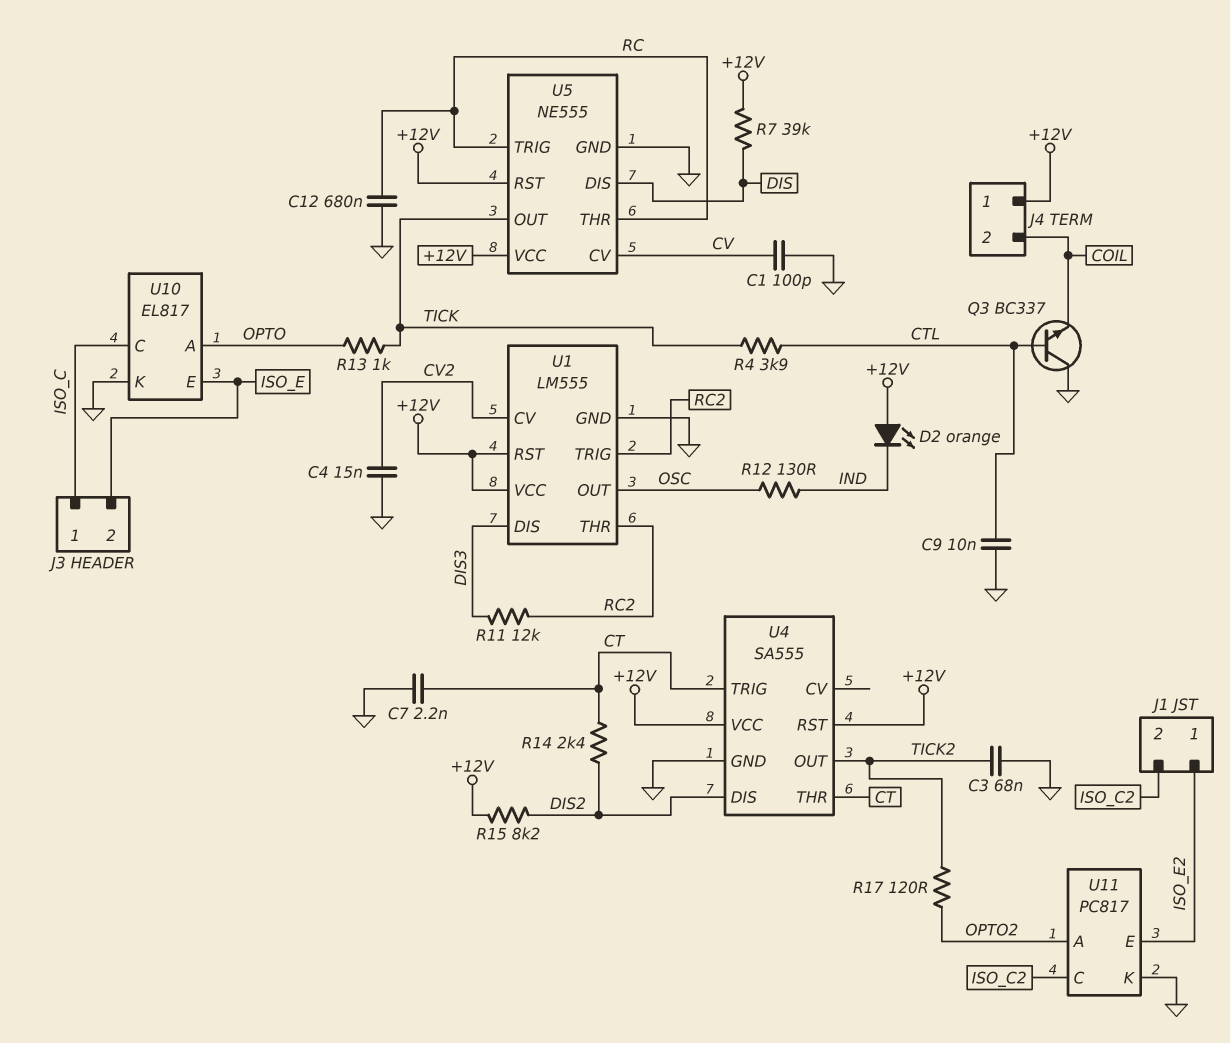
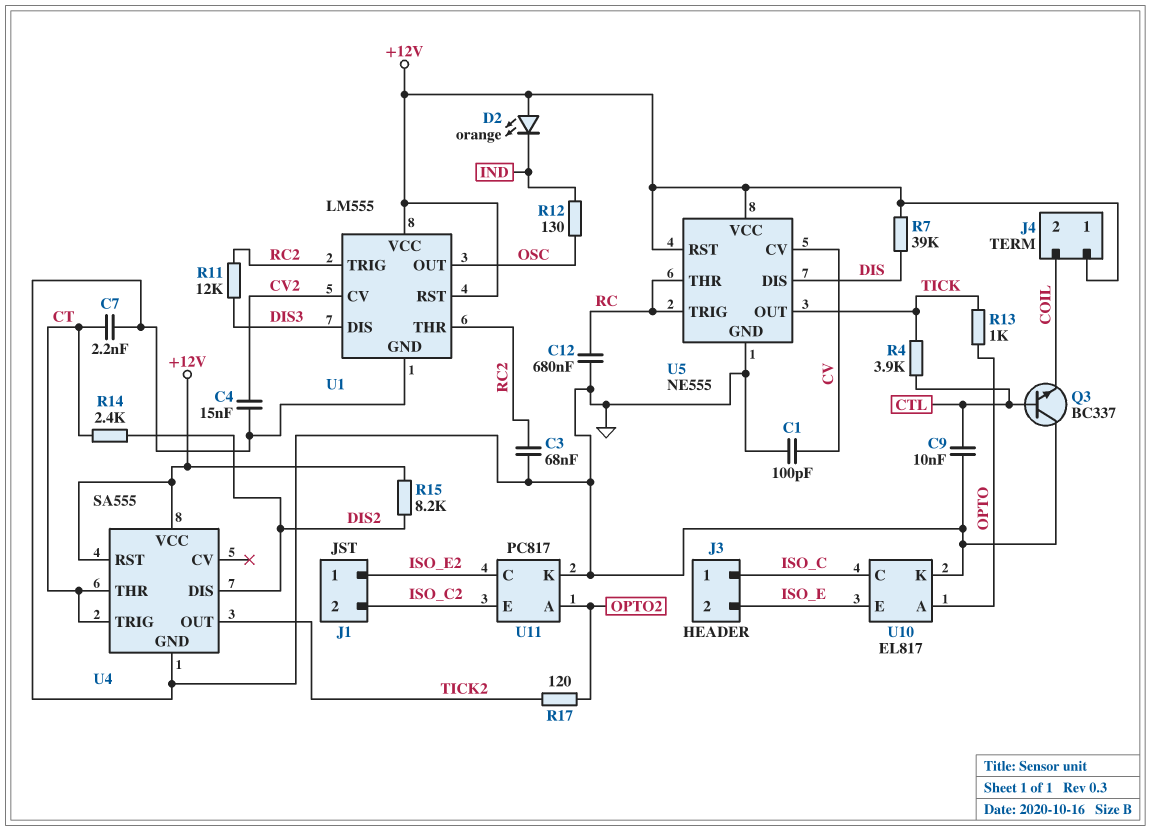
C3: 68nF (GND, TICK2) -> 68nF (GND, RC2)
U11 pin C: ISO_C2 -> ISO_E2
U11 pin E: ISO_E2 -> ISO_C2

